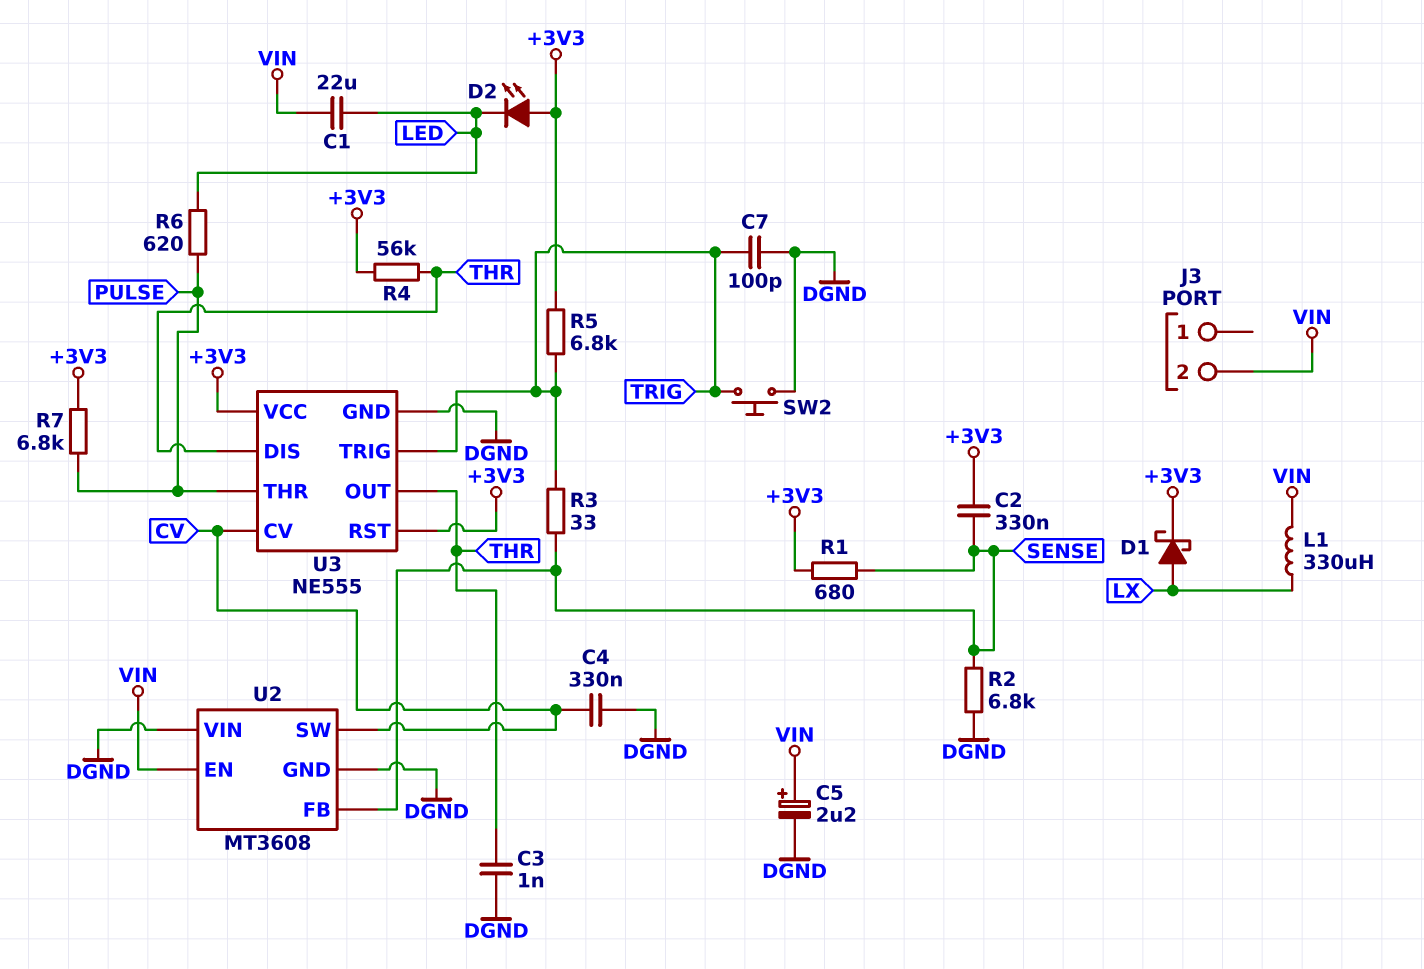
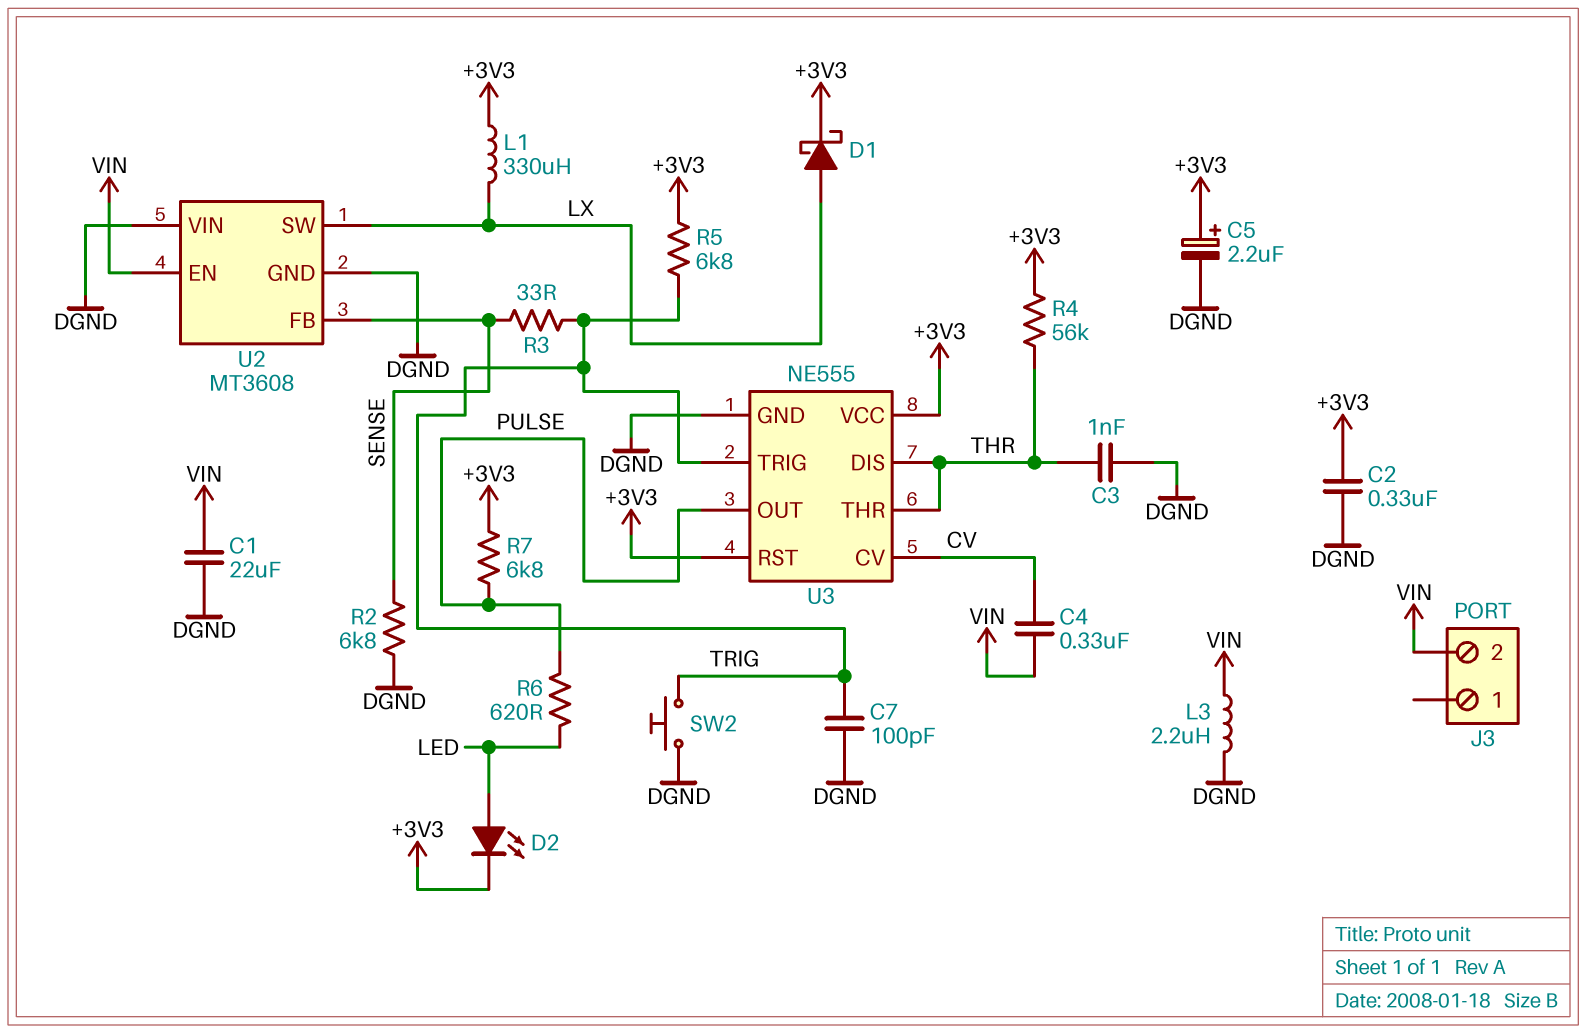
C1: 22uF (LED, VIN) -> 22uF (DGND, VIN)
C2: 330nF (+3V3, SENSE) -> 330nF (+3V3, DGND)
C4: 330nF (CV, DGND) -> 330nF (CV, VIN)
C5: 2.2uF (plus VIN, minus DGND) -> 2.2uF (plus +3V3, minus DGND)
D2: LED (A +3V3, K LED) -> LED (A LED, K +3V3)
L1: 330uH (LX, VIN) -> 330uH (+3V3, LX)
L3: none -> 2.2uH (DGND, VIN)
R1: 680 (+3V3, SENSE) -> none
U2 pin SW: CV -> LX
U3 pin OUT: THR -> PULSE
U3 pin THR: PULSE -> THR

